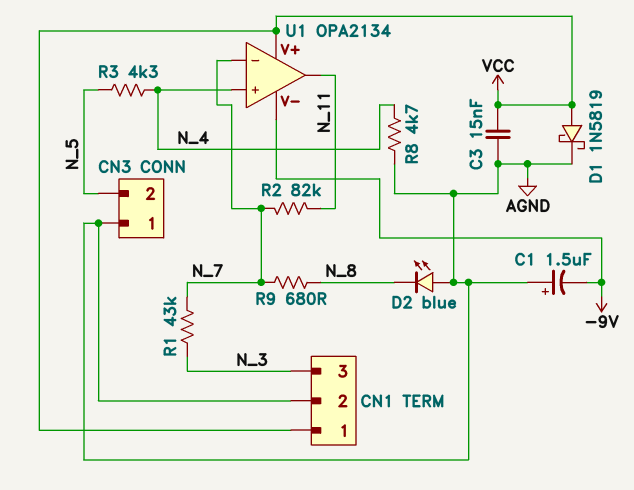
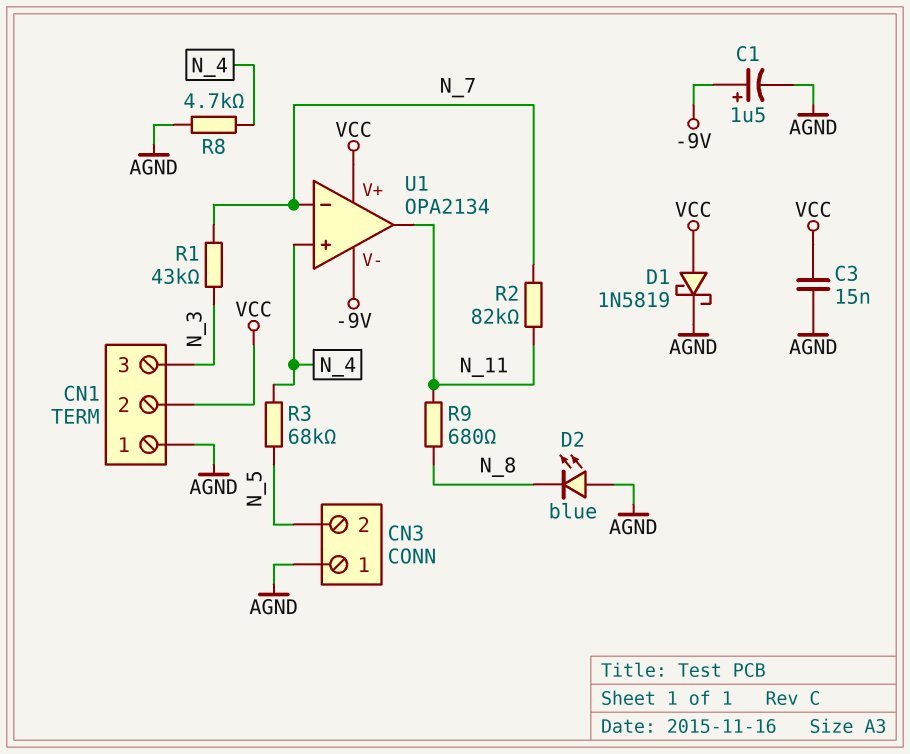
C1: 1.5uF (plus AGND, minus -9V) -> 1.5uF (plus -9V, minus AGND)
CN1 pin 1: VCC -> AGND
CN1 pin 2: AGND -> VCC
R3: 4.3k (N_4, N_5) -> 68k (N_4, N_5)
R9: 680 (N_7, N_8) -> 680 (N_8, N_11)

